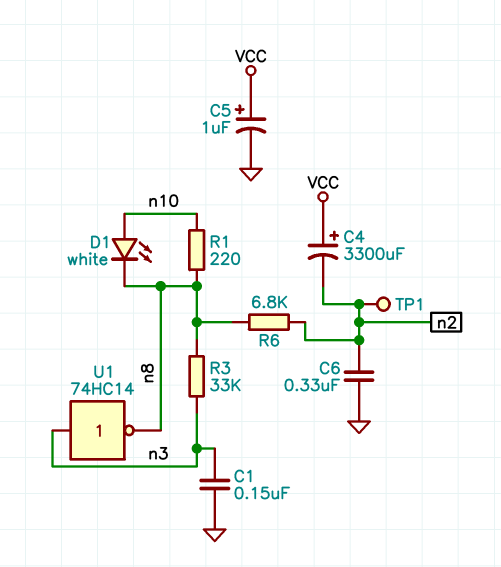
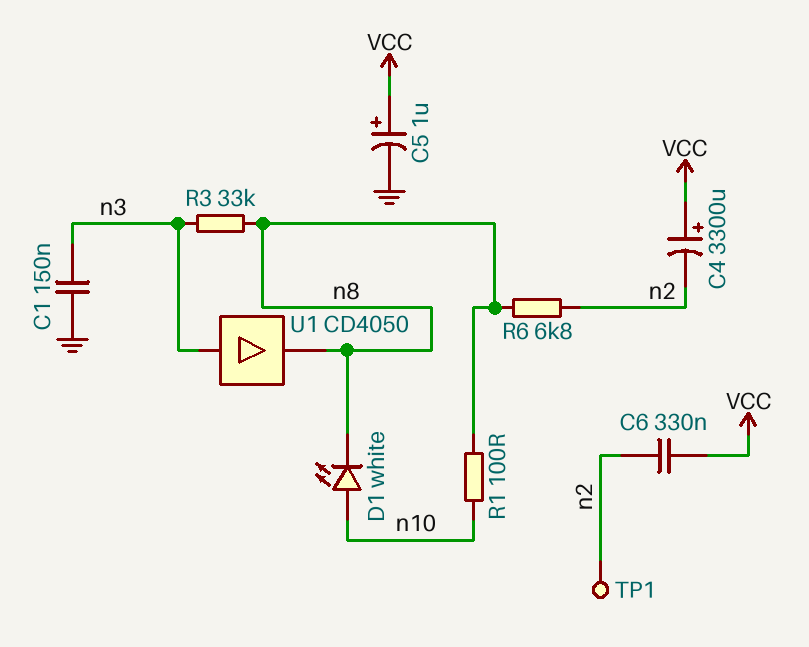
C6: 330nF (GND, n2) -> 330nF (VCC, n2)
R1: 220 (n8, n10) -> 100 (n8, n10)
U1: NOT 74HC14 (in n3, out n8) -> buffer CD4050 (in n3, out n8)

